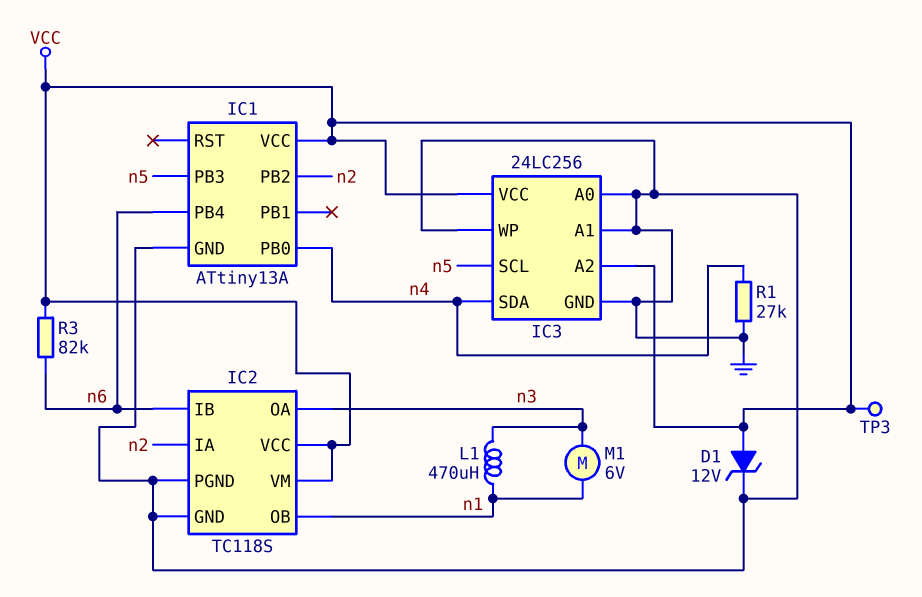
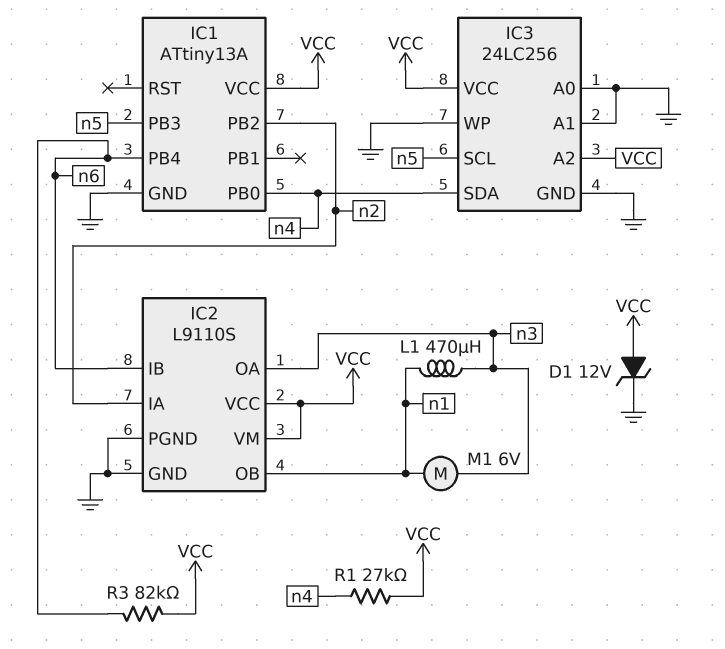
IC2: TC118S -> L9110S
R1: 27k (GND, n4) -> 27k (VCC, n4)
TP3: test point (VCC) -> none

